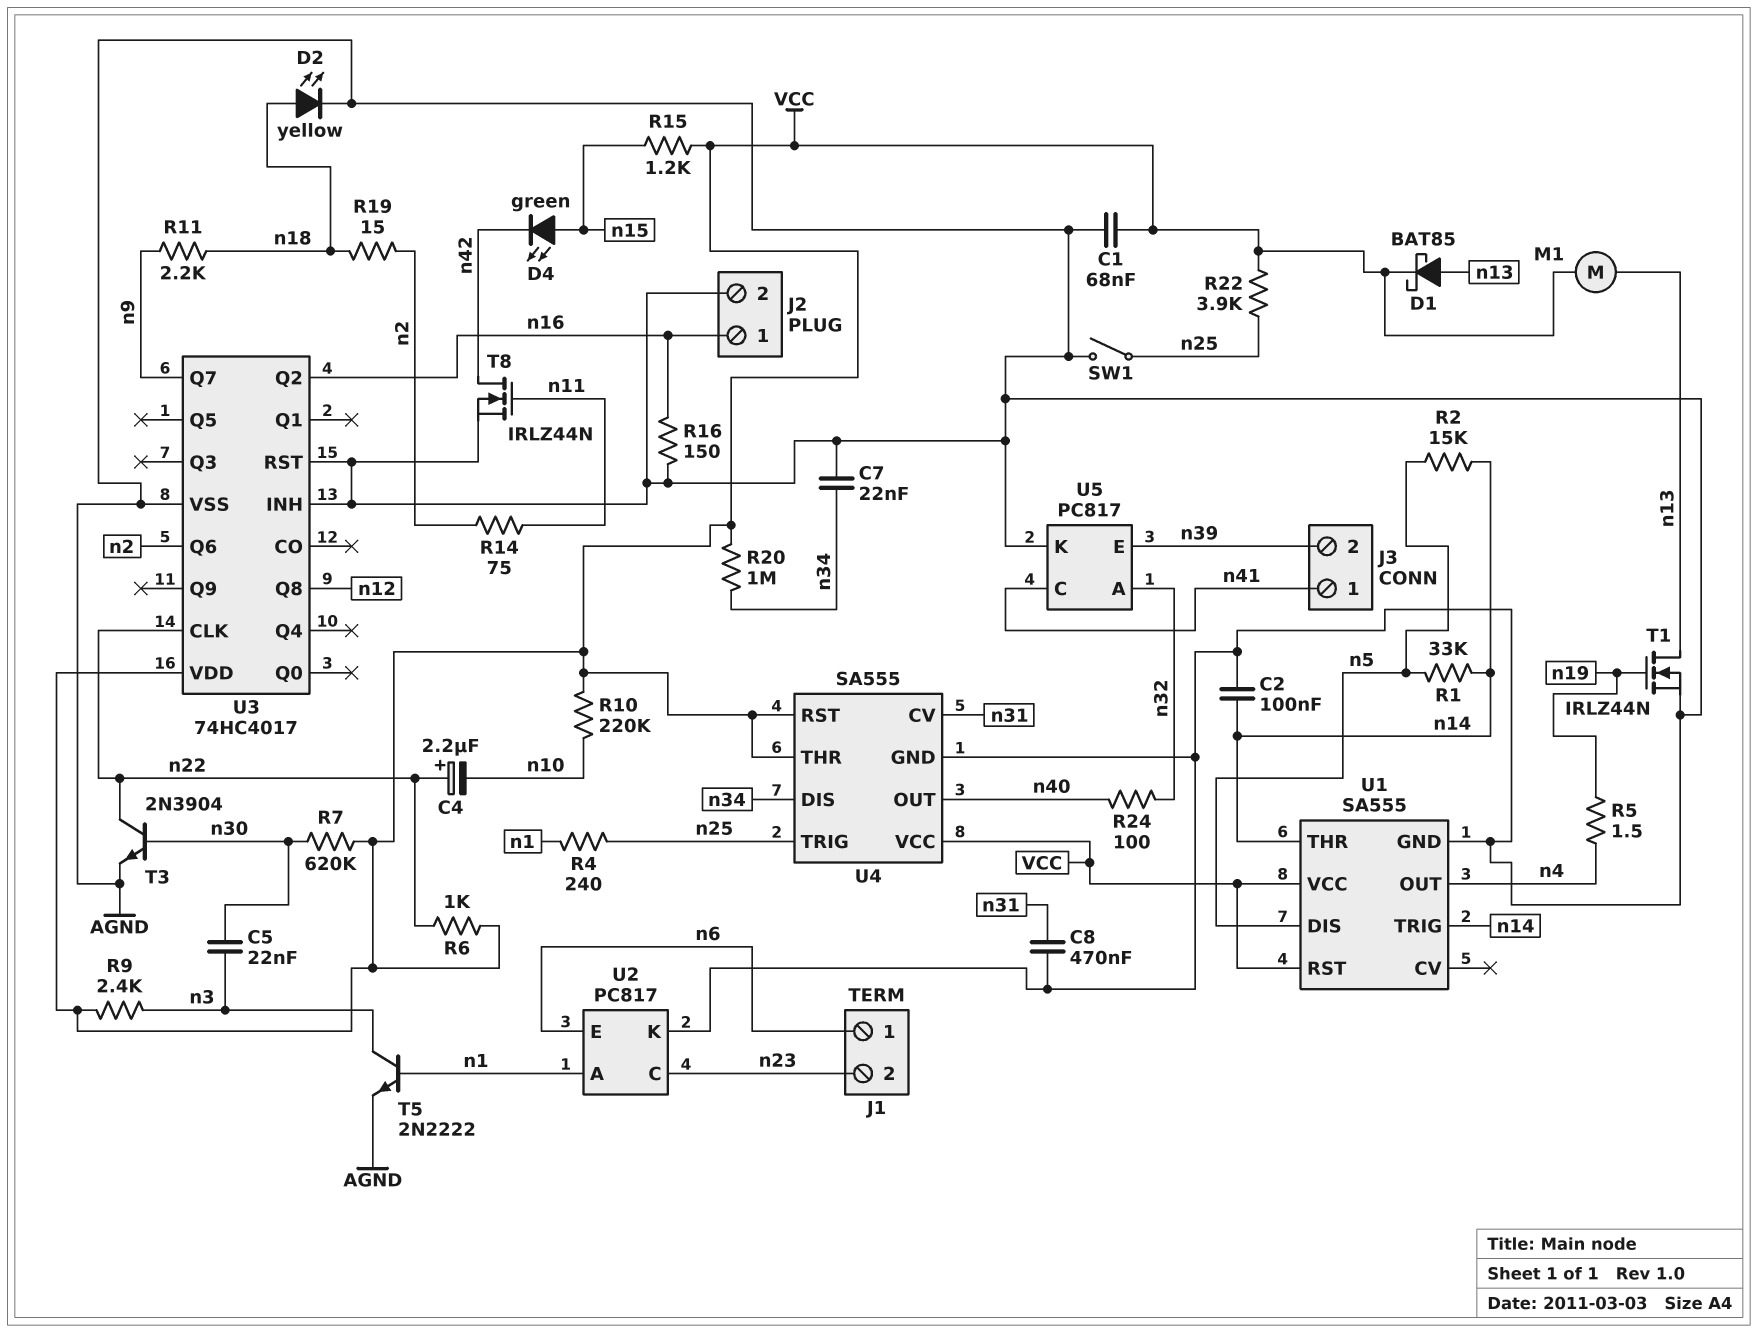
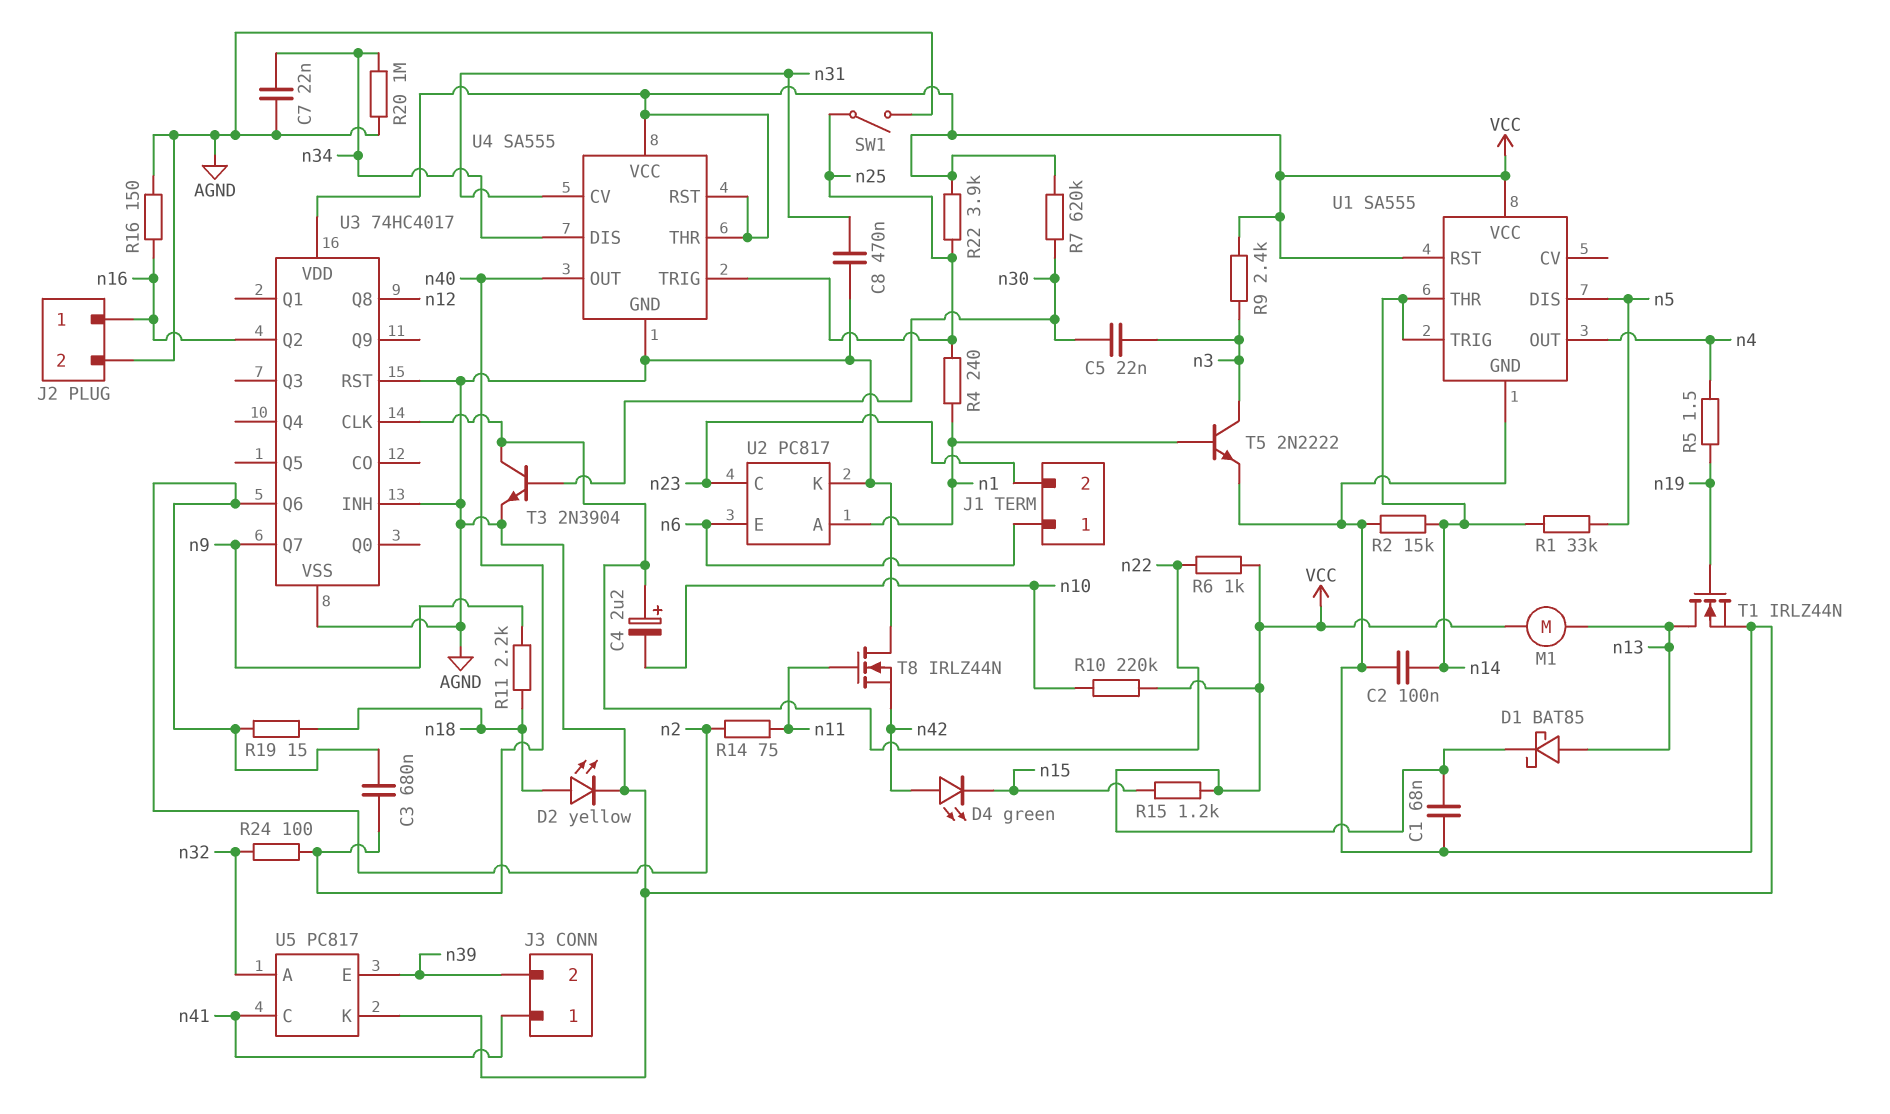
C3: none -> 680nF (n2, n40)
D4: LED green (A n15, K n42) -> LED green (A n42, K n15)
R2: 15k (n5, n14) -> 15k (AGND, n14)
R20: 1M (VCC, n34) -> 1M (AGND, n34)
T8: NMOS IRLZ44N (G n11, D n42, S AGND) -> NMOS IRLZ44N (G n11, D AGND, S n42)

